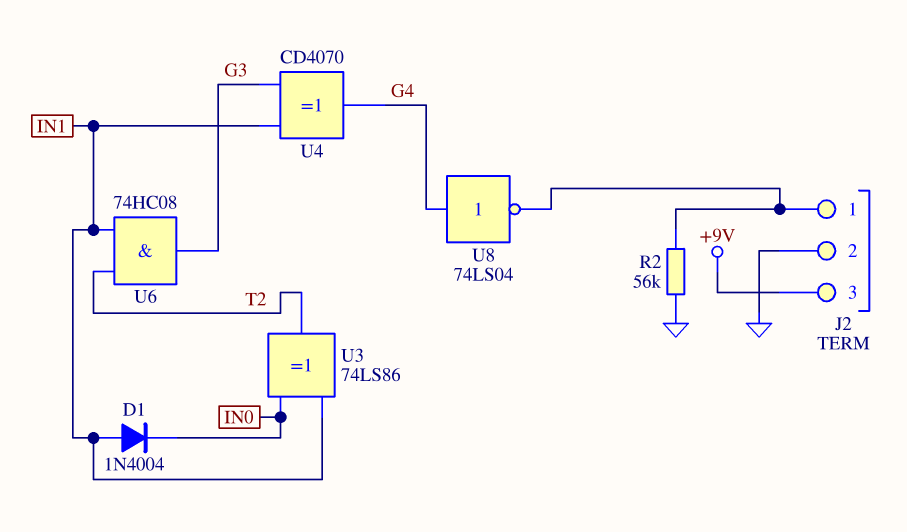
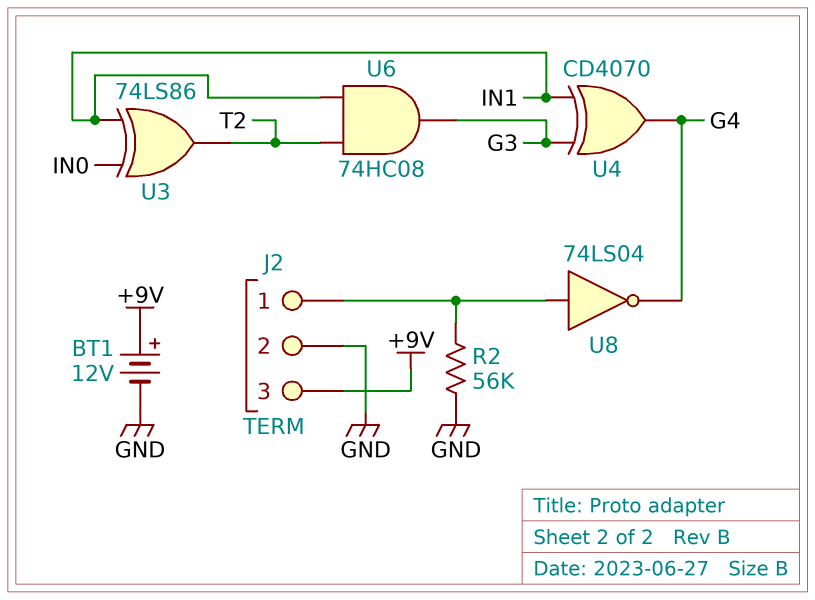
BT1: none -> 12V (plus +9V, minus GND)
D1: diode 1N4004 (A IN1, K IN0) -> none
U8: NOT 74LS04 (in G4, out J2/1) -> NOT 74LS04 (in J2/1, out G4)

